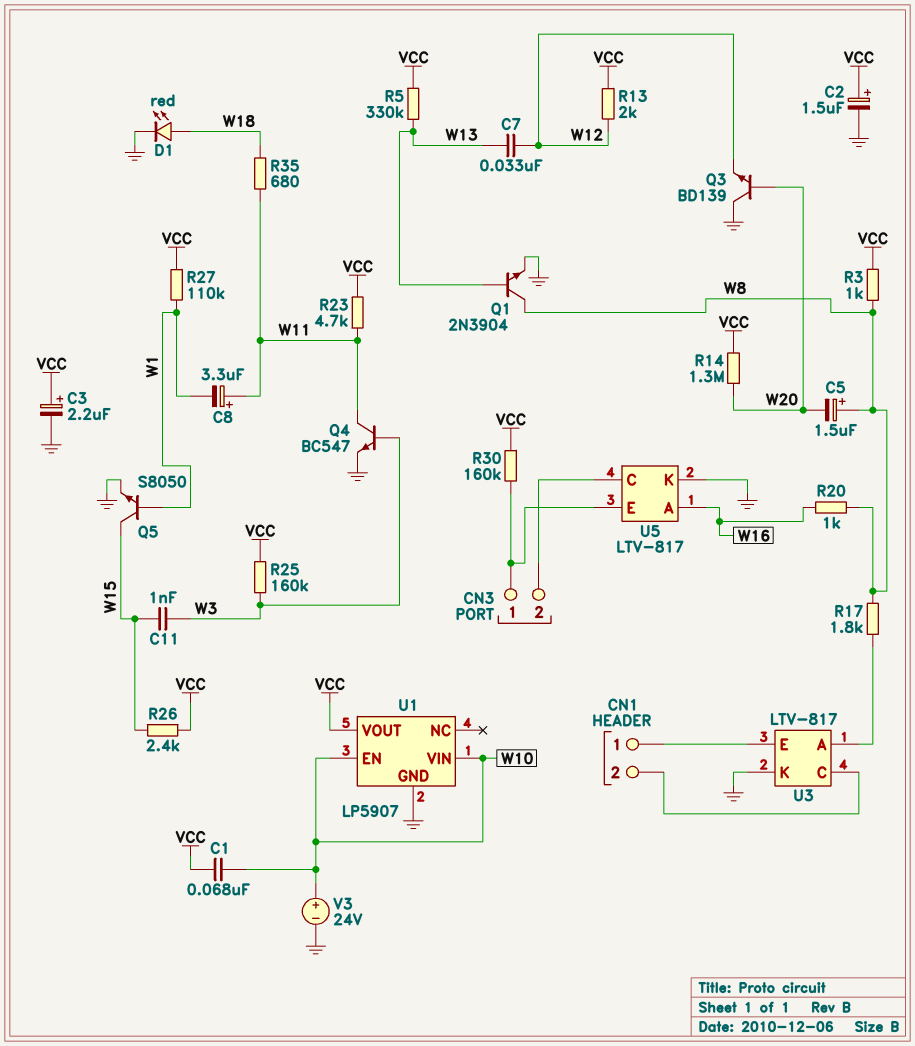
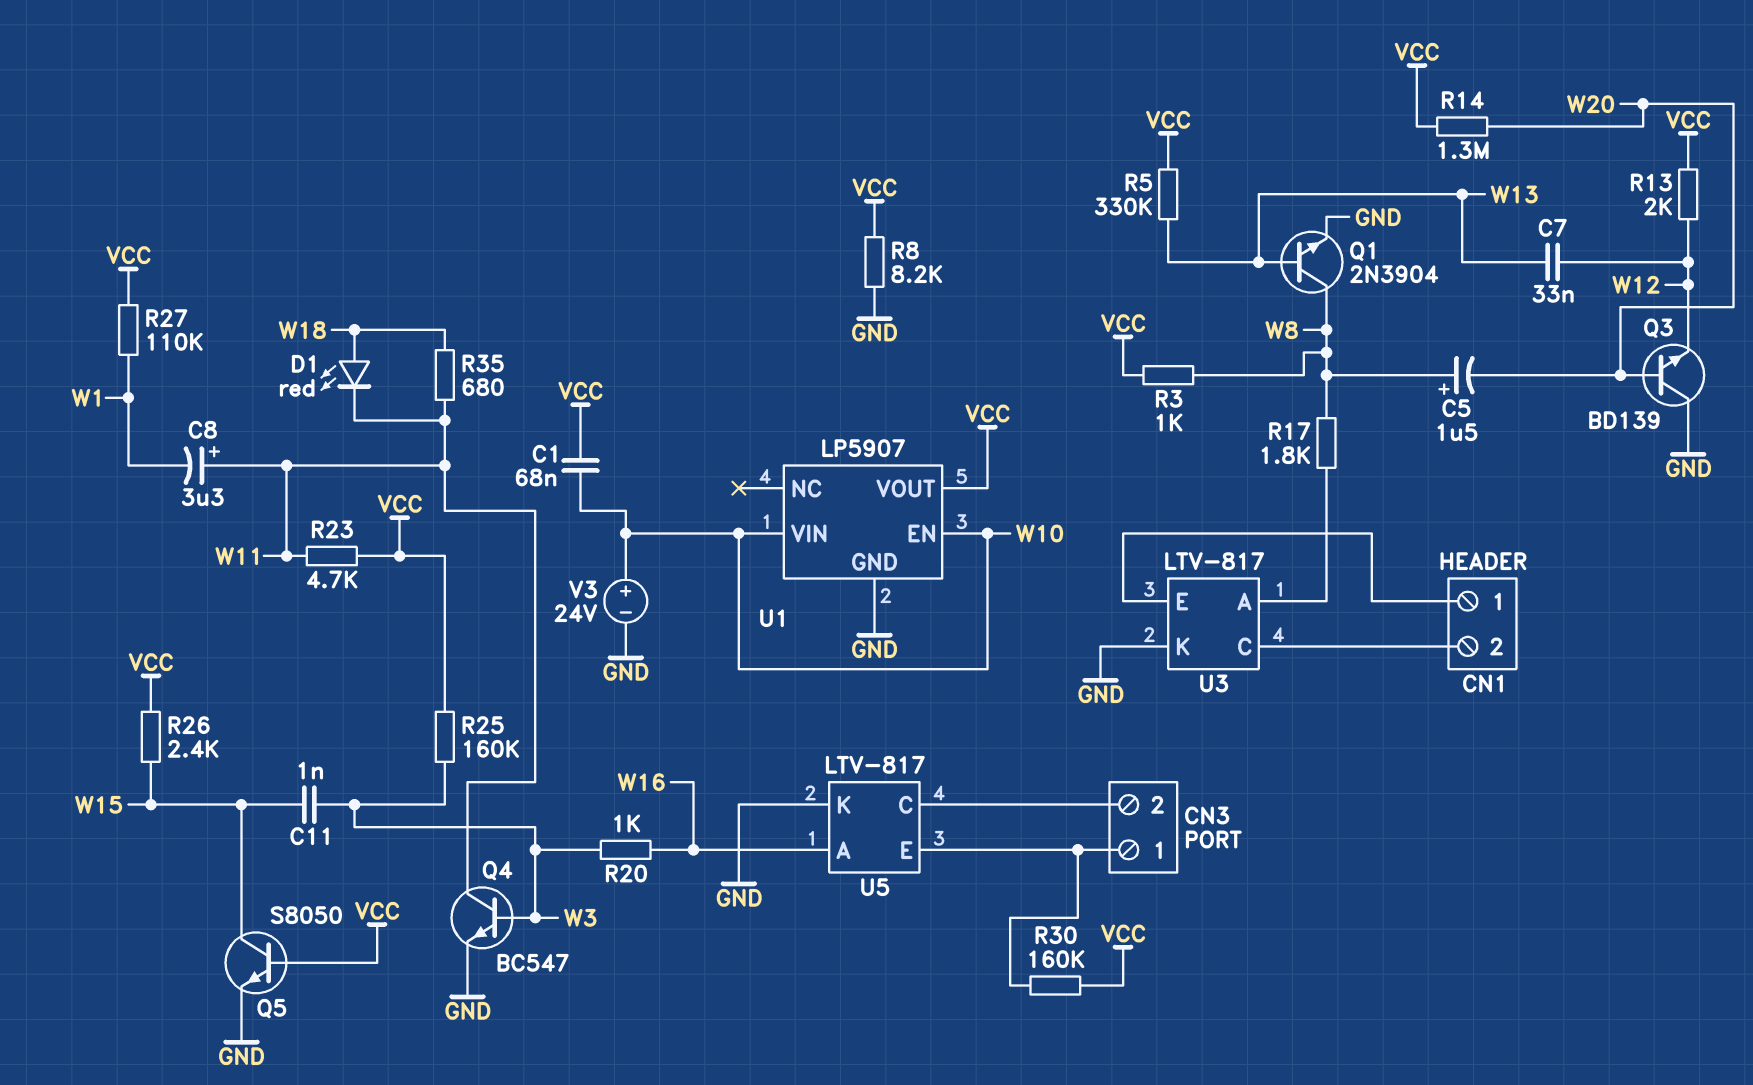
C2: 1.5uF (plus VCC, minus GND) -> none
C3: 2.2uF (plus VCC, minus GND) -> none
D1: LED red (A W18, K GND) -> LED red (A W18, K W11)
Q5: NPN S8050 (B W1, C W15, E GND) -> NPN S8050 (B VCC, C W15, E GND)
R8: none -> 8.2k (GND, VCC)
R20: 1k (W8, W16) -> 1k (W3, W16)

